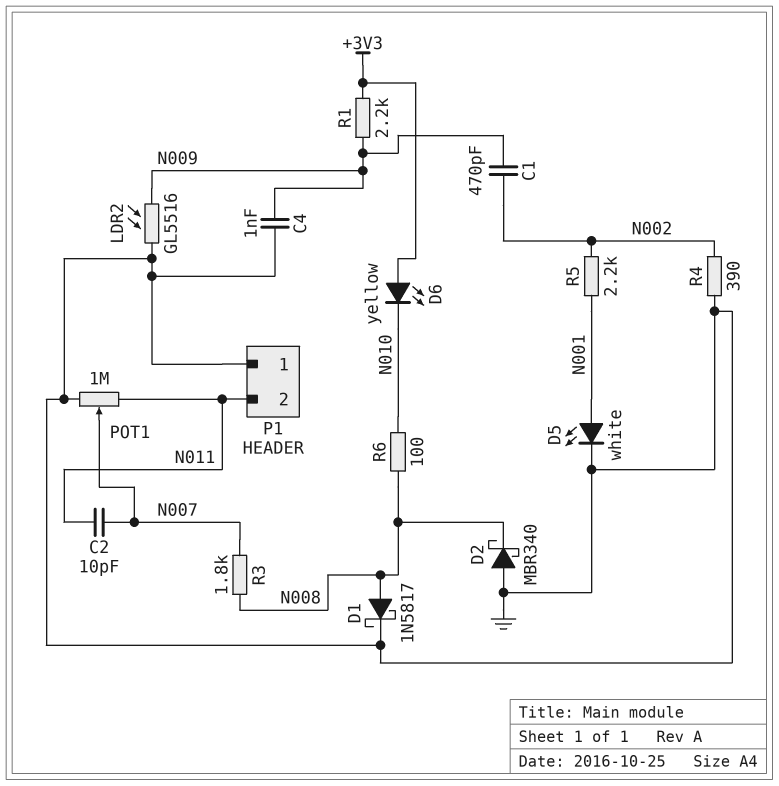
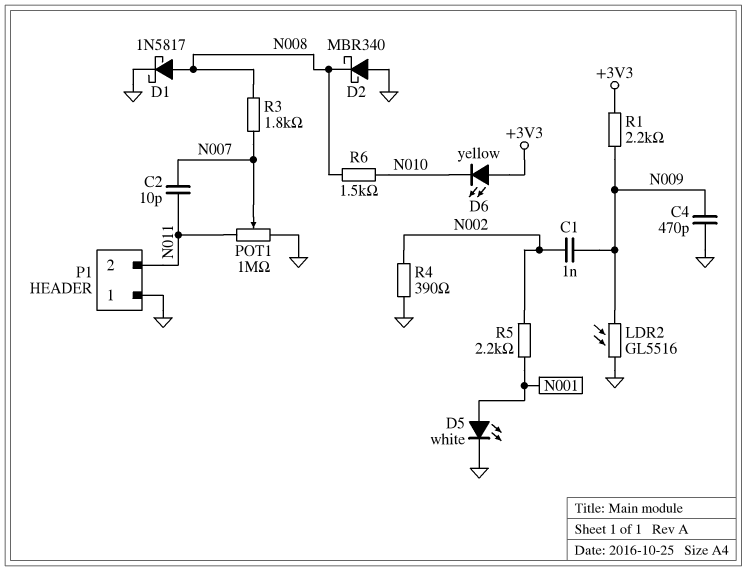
C1: 470pF (N002, N009) -> 1nF (N002, N009)
C4: 1nF (GND, N009) -> 470pF (GND, N009)
R6: 100 (N008, N010) -> 1.5k (N008, N010)

